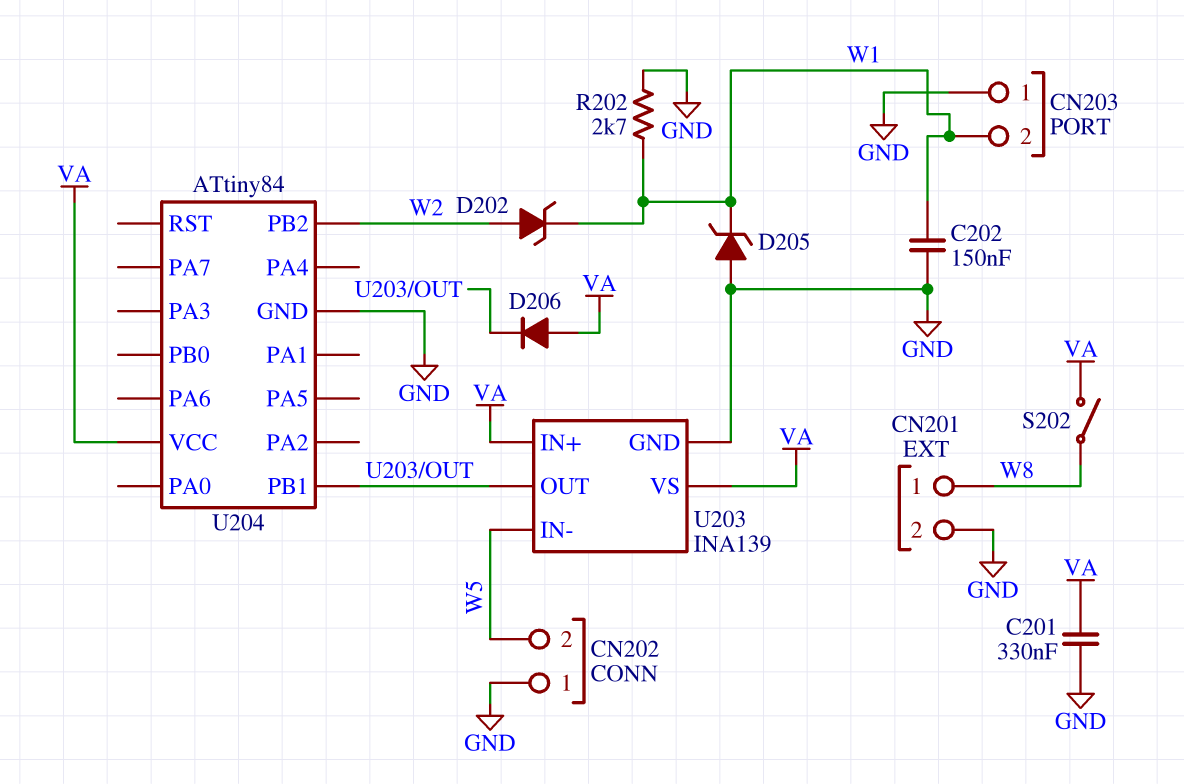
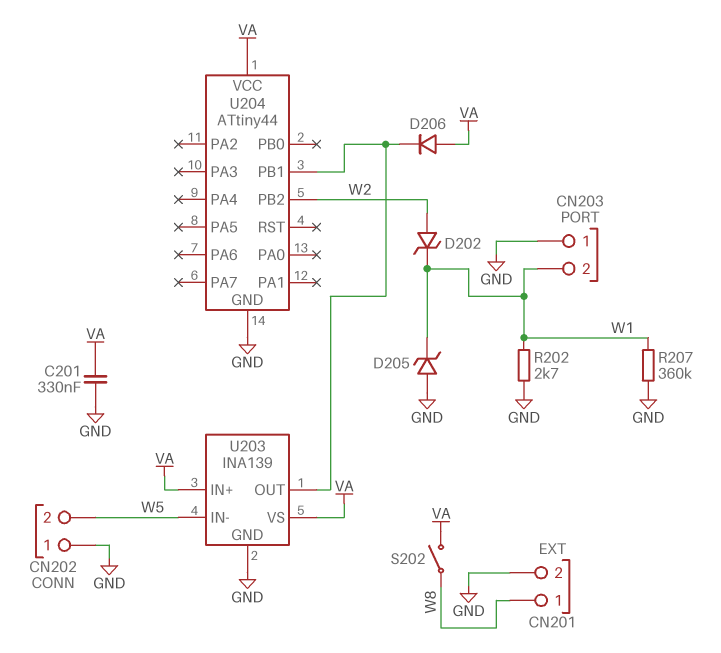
C202: 150nF (GND, W1) -> none
R207: none -> 360k (GND, W1)
U204: ATtiny84 -> ATtiny44

